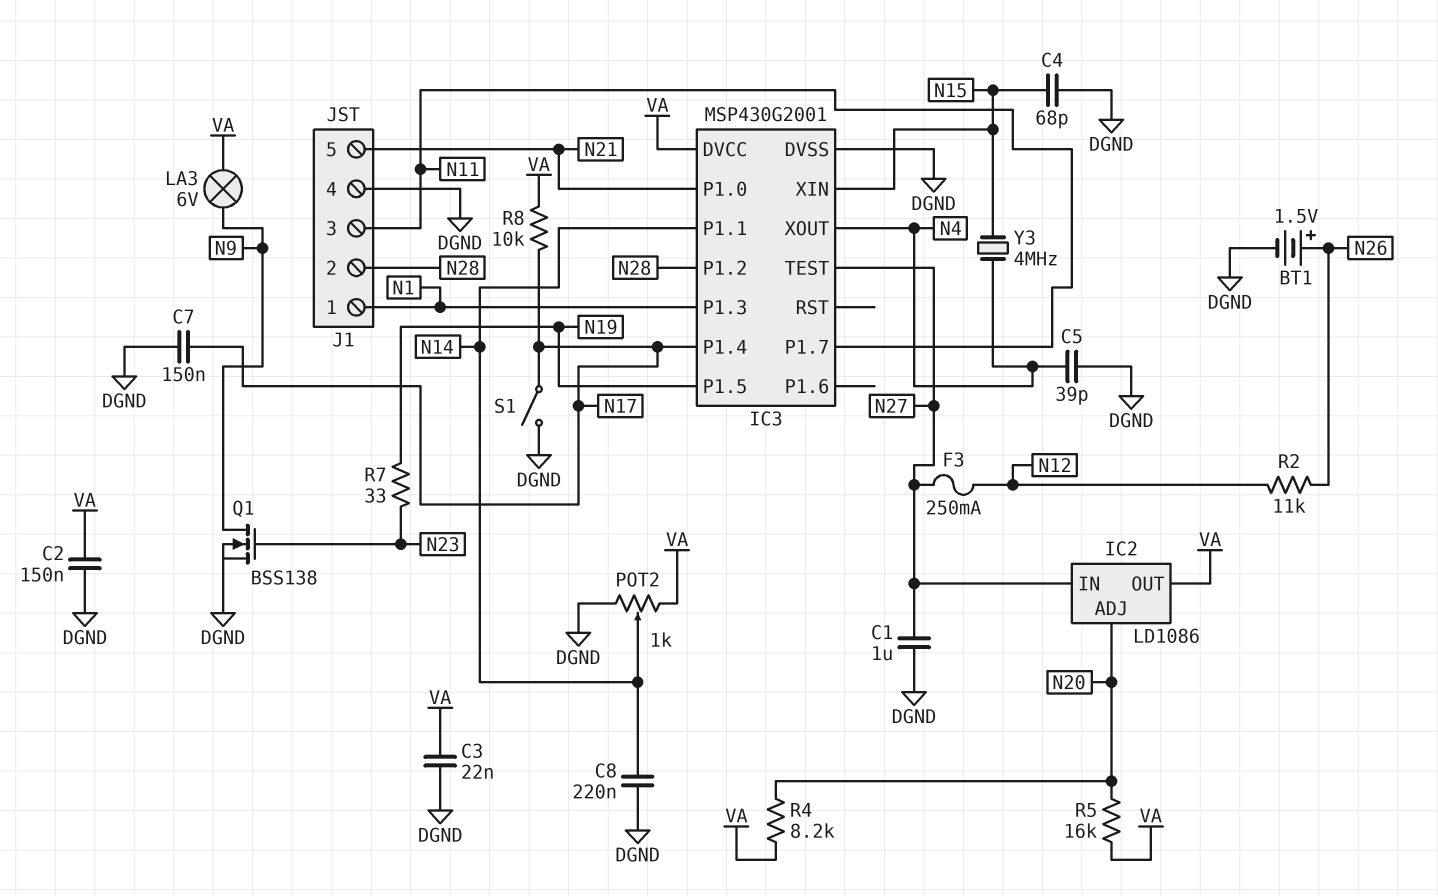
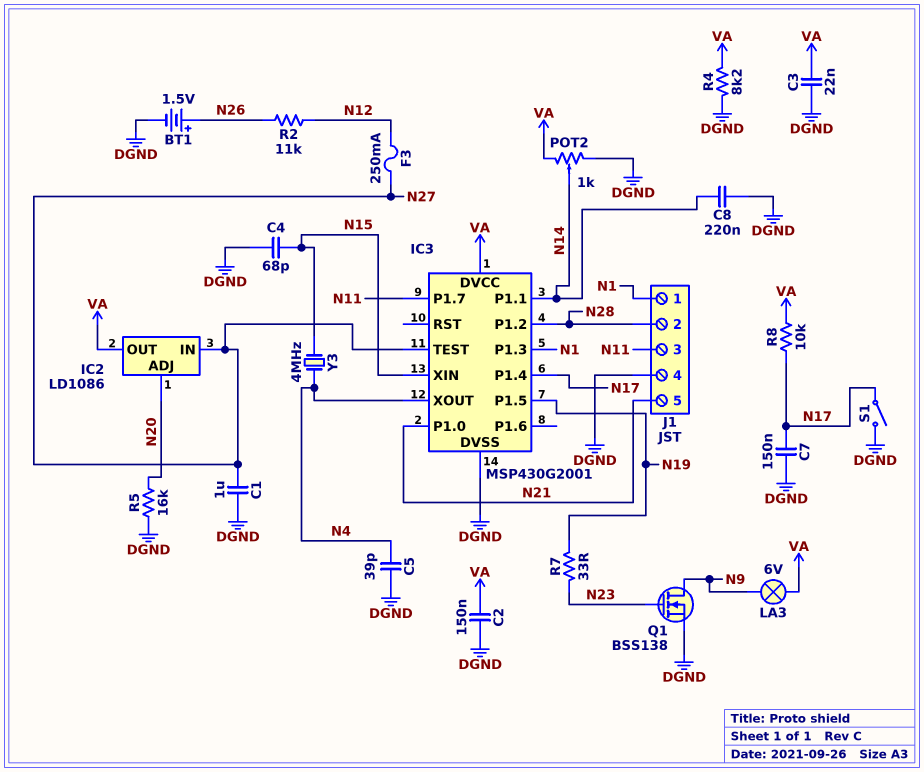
R4: 8.2k (N20, VA) -> 8.2k (DGND, VA)
R5: 16k (N20, VA) -> 16k (DGND, N20)

